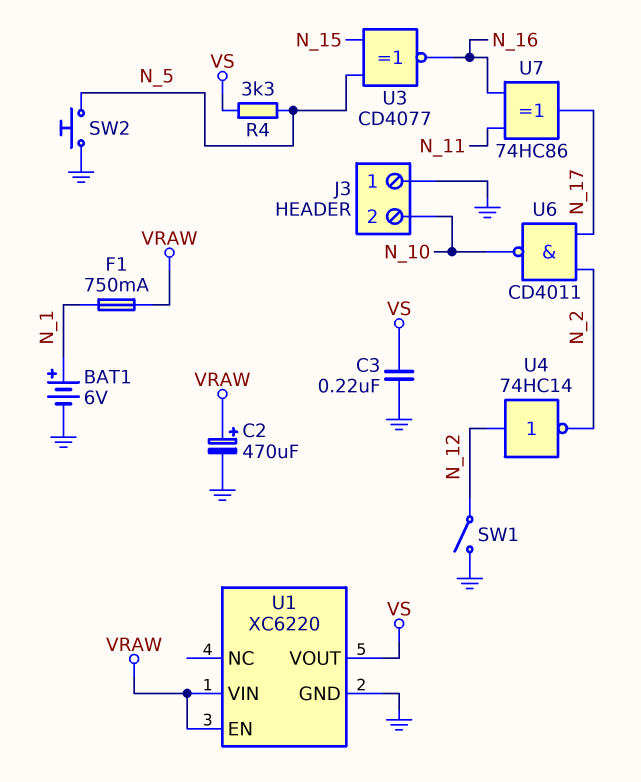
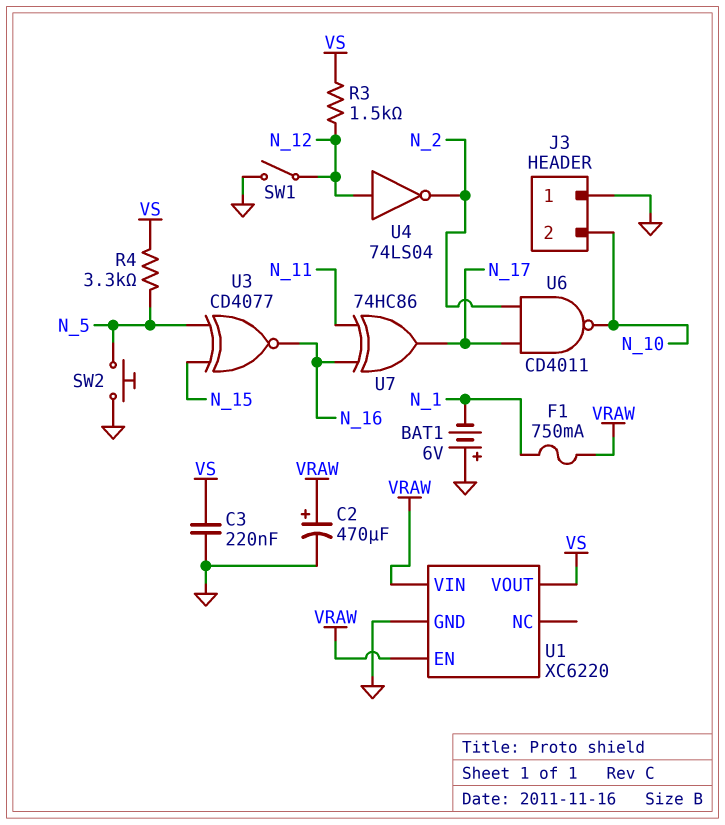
BAT1: 6V (plus N_1, minus GND) -> 6V (plus GND, minus N_1)
R3: none -> 1.5k (N_12, VS)
U4: NOT 74HC14 (in N_12, out N_2) -> NOT 74LS04 (in N_12, out N_2)

